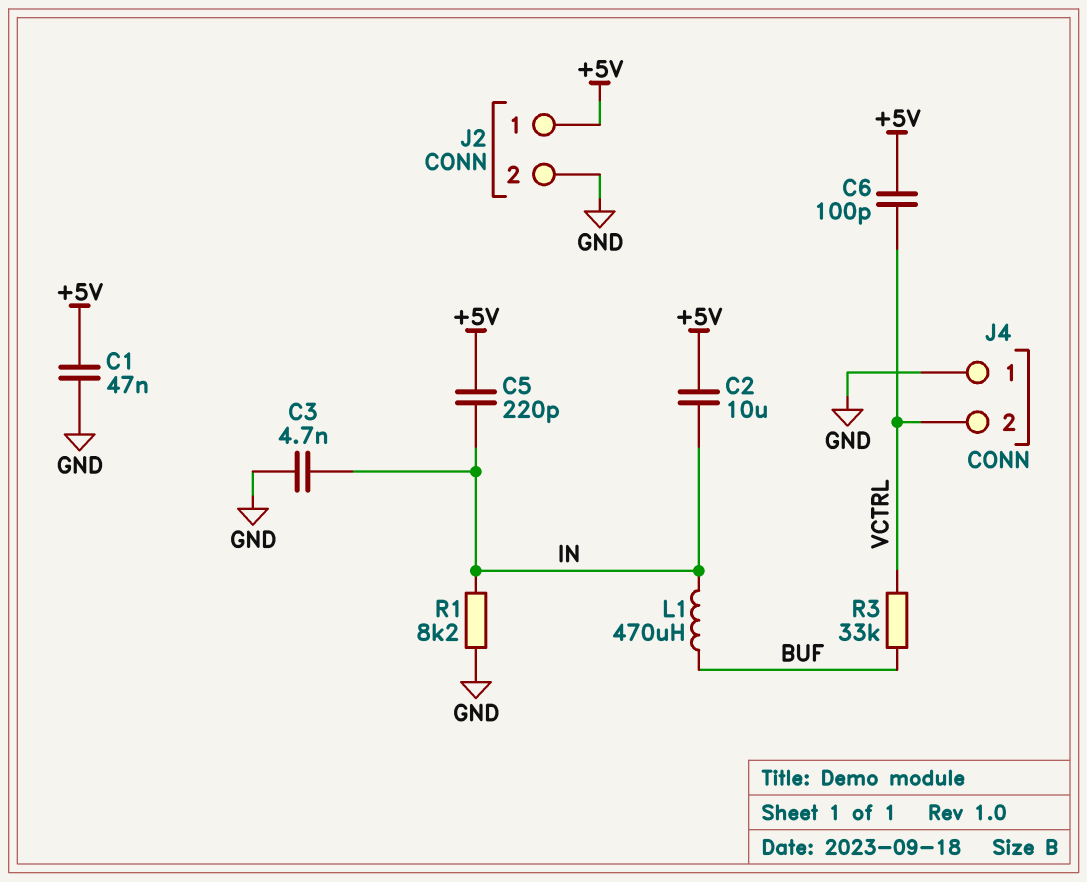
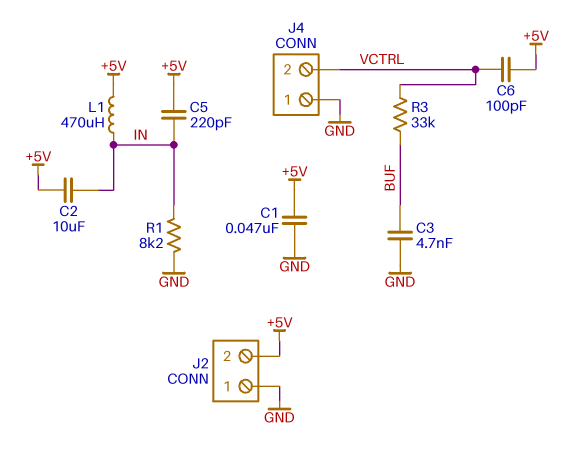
C3: 4.7nF (GND, IN) -> 4.7nF (BUF, GND)
J2 pin 1: +5V -> GND
J2 pin 2: GND -> +5V
L1: 470uH (BUF, IN) -> 470uH (+5V, IN)

